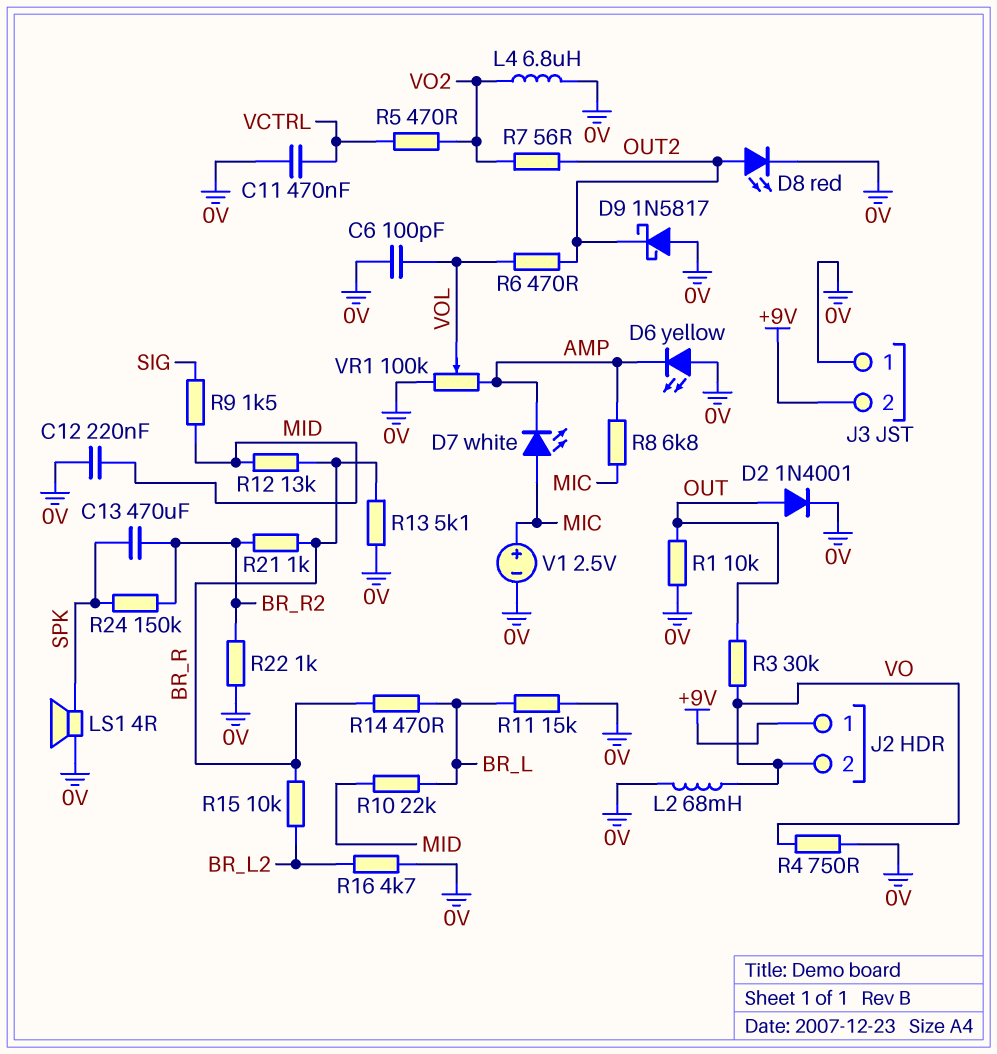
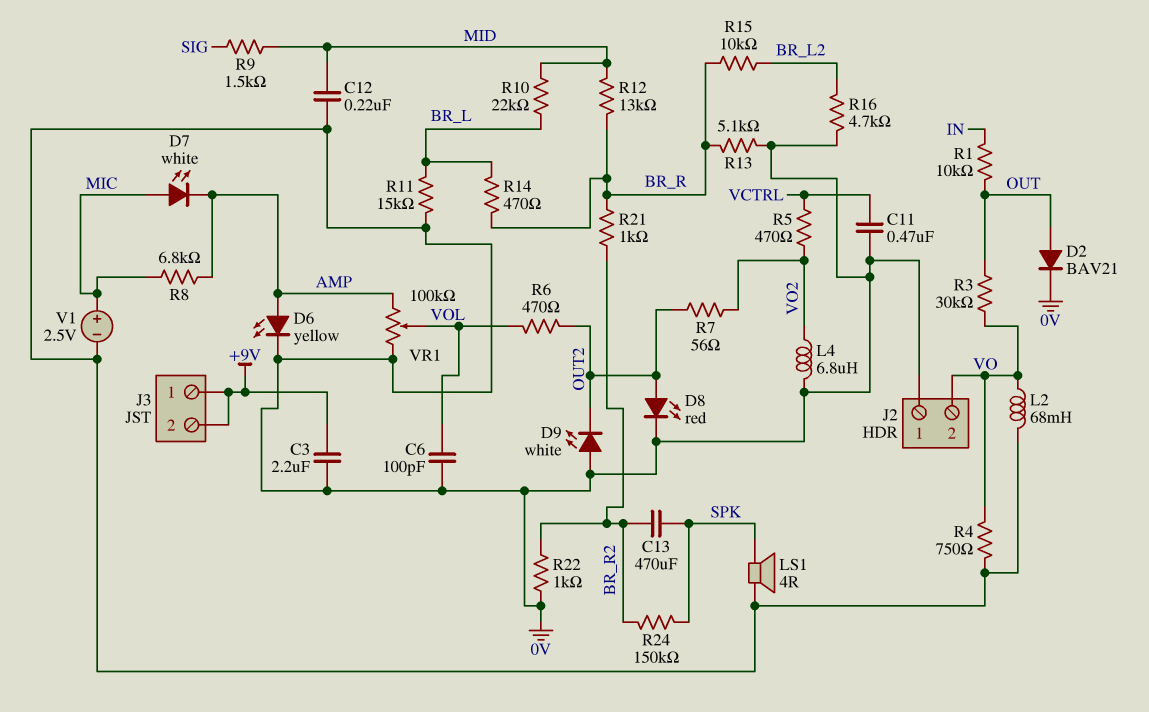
C3: none -> 2.2uF (+9V, 0V)
D2: diode 1N4001 (A OUT, K 0V) -> diode BAV21 (A OUT, K 0V)
D6: LED yellow (A 0V, K AMP) -> LED yellow (A AMP, K 0V)
D9: schottky 1N5817 (A 0V, K OUT2) -> LED white (A 0V, K OUT2)
J2 pin 1: +9V -> 0V
J3 pin 1: 0V -> +9V
R1: 10k (0V, OUT) -> 10k (IN, OUT)

